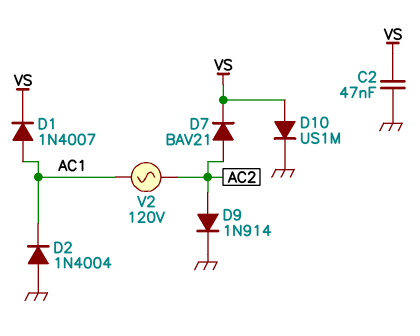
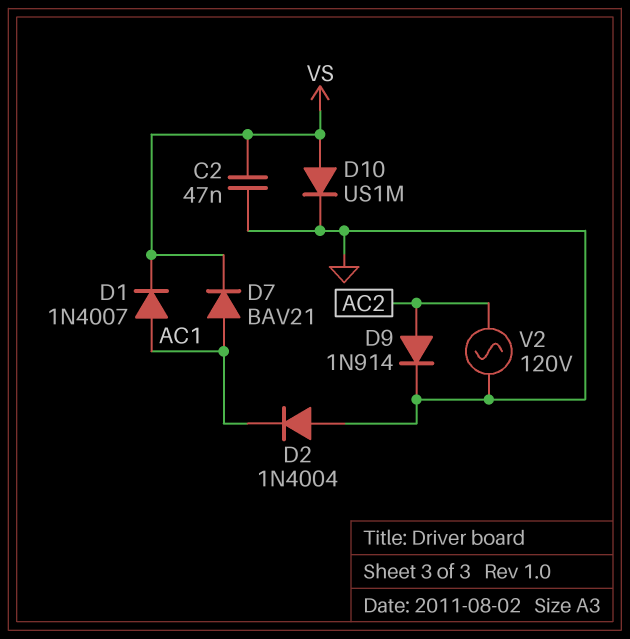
D7: diode BAV21 (A AC2, K VS) -> diode BAV21 (A AC1, K VS)
V2: AC 120V (AC1, AC2) -> AC 120V (AC2, GND)

